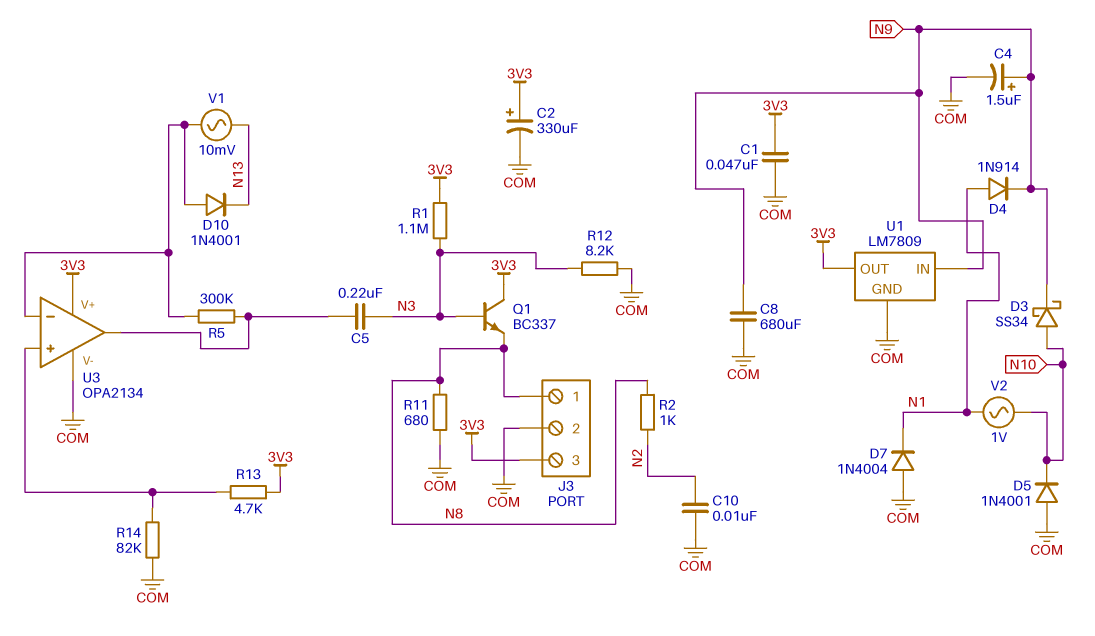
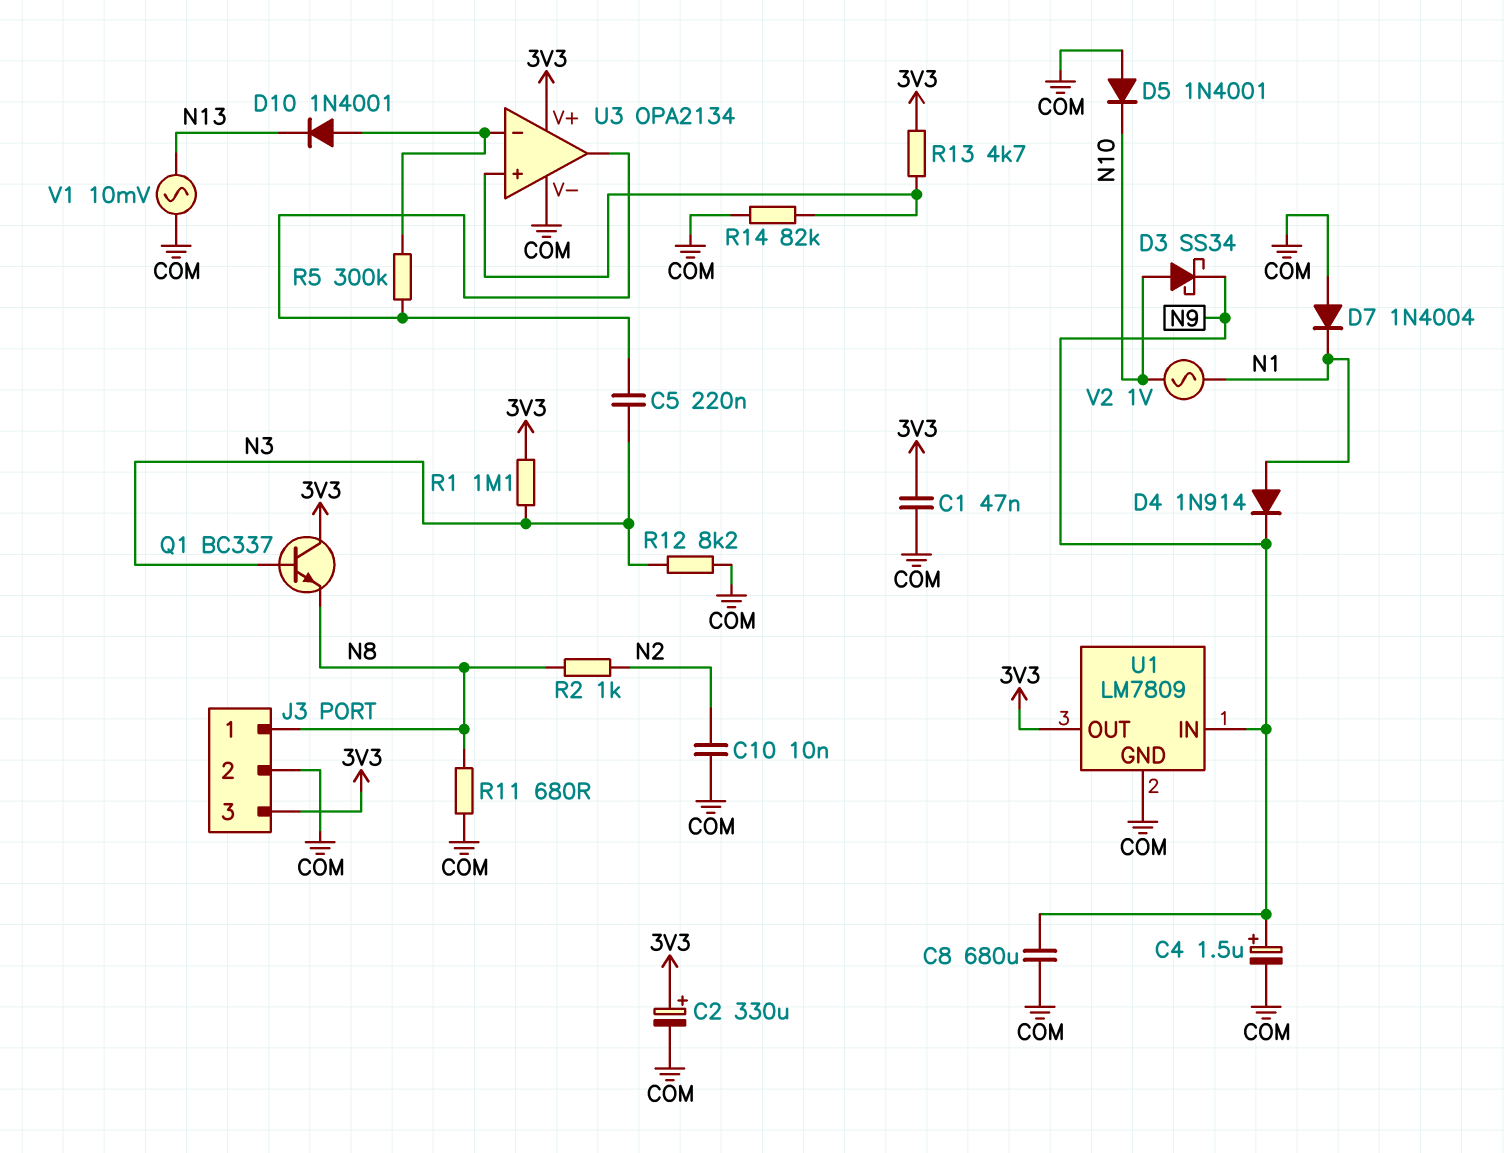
V1: AC 10mV (N13, U3/in-) -> AC 10mV (COM, N13)

